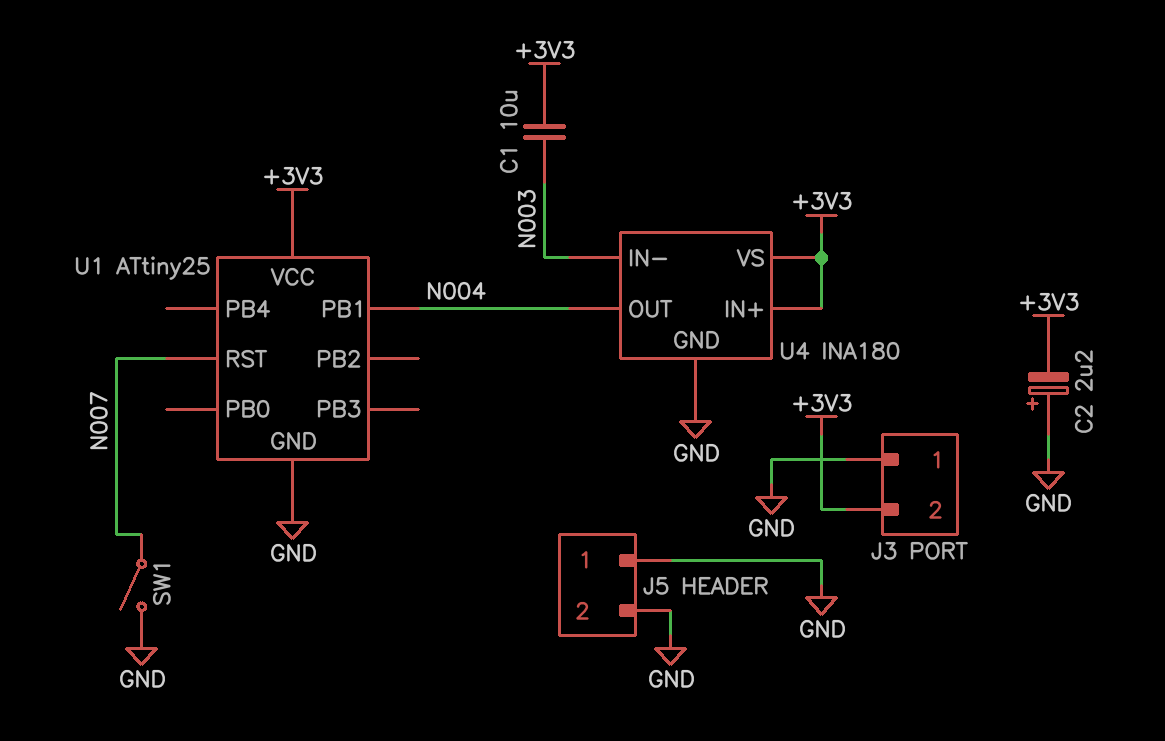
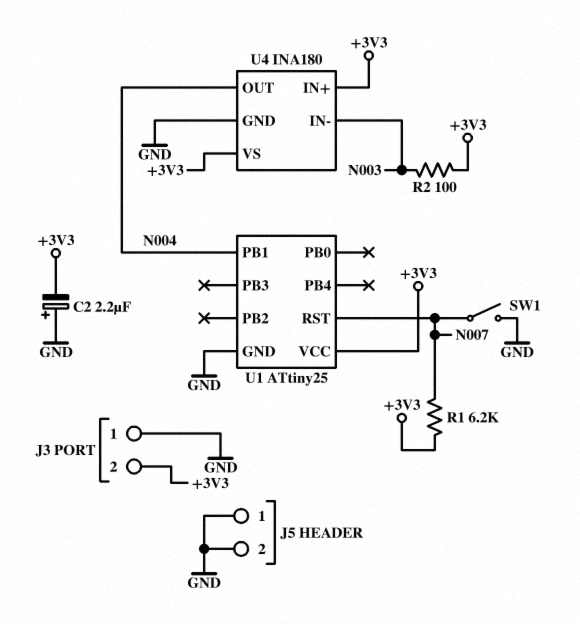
C1: 10uF (+3V3, N003) -> none
R1: none -> 6.2k (+3V3, N007)
R2: none -> 100 (+3V3, N003)

